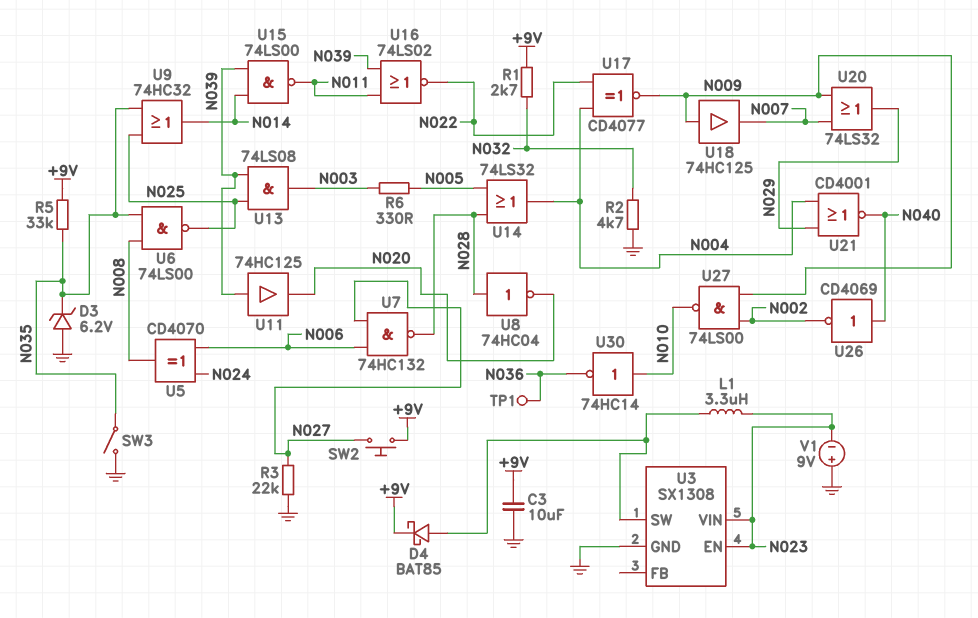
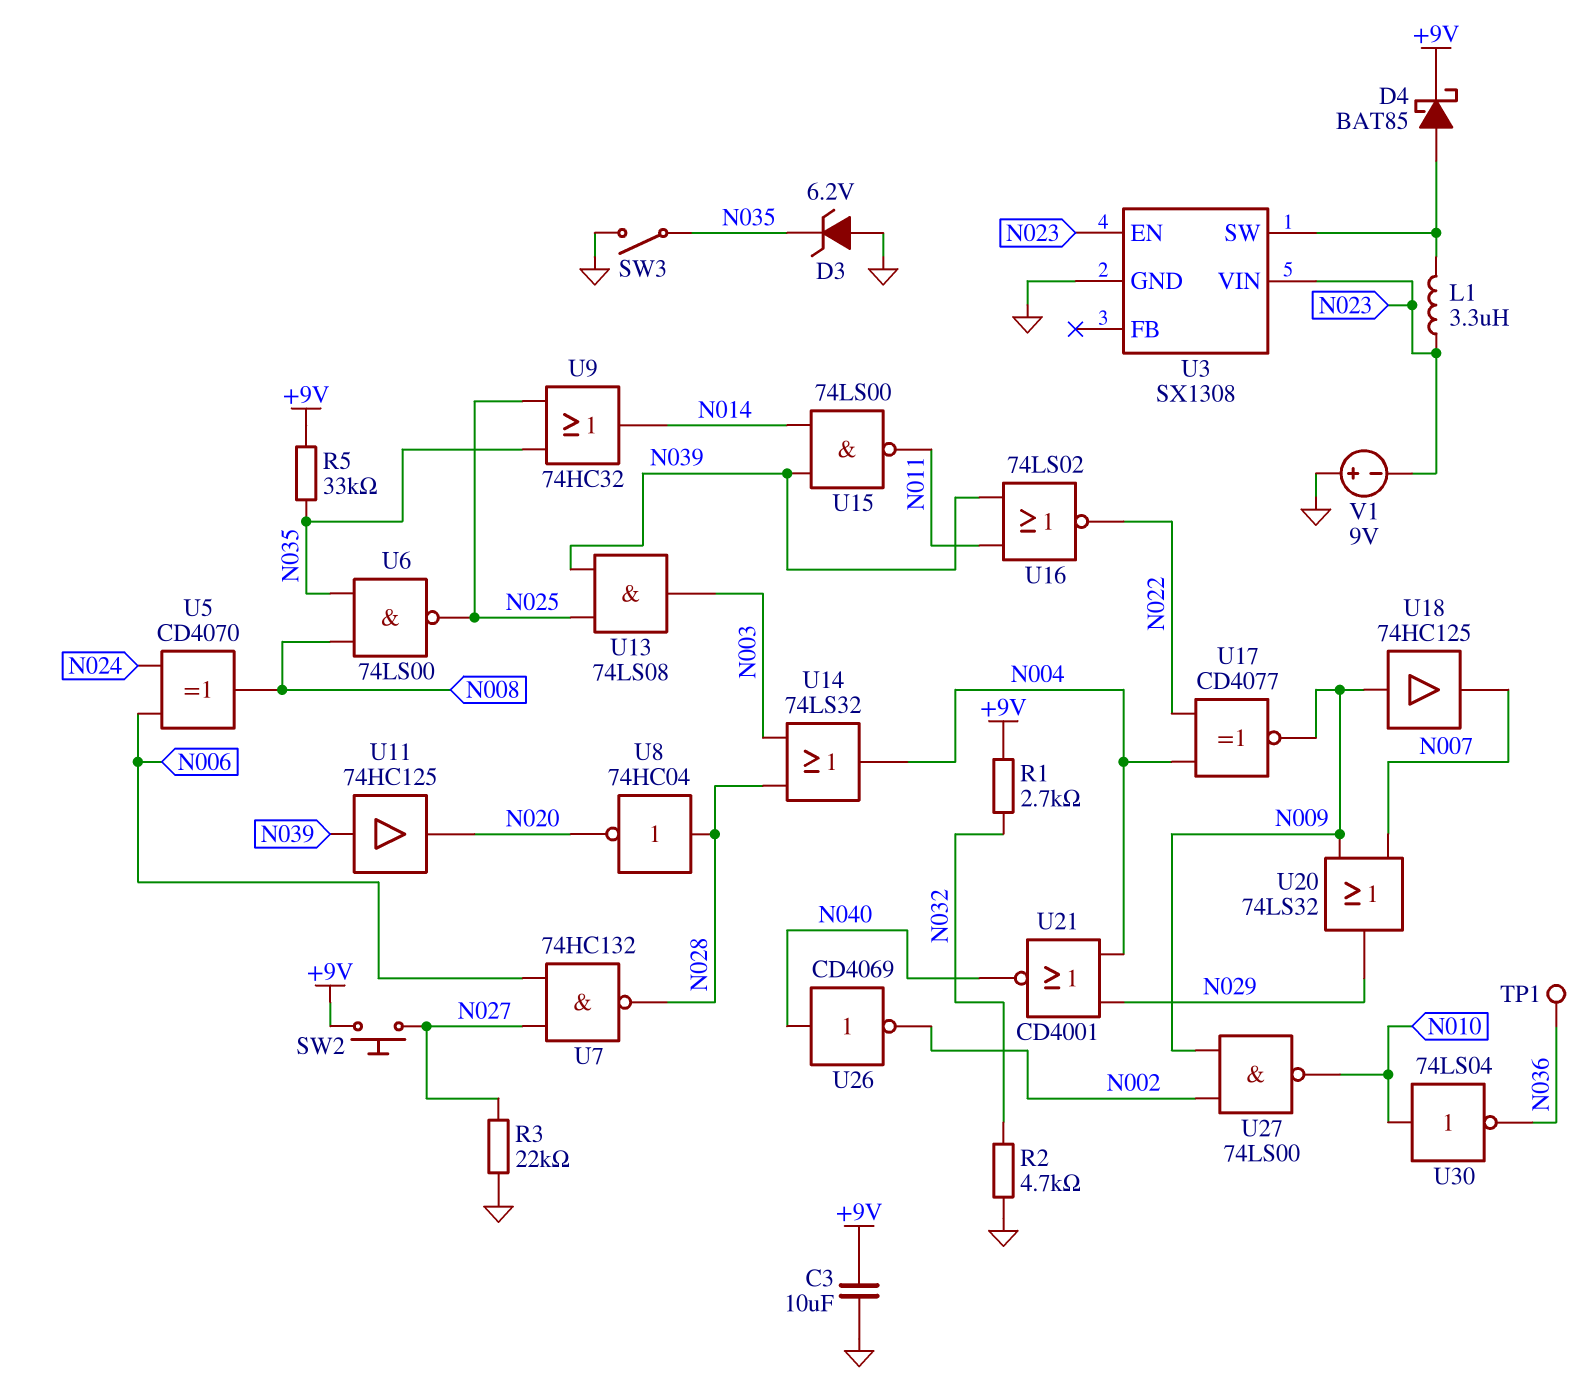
R6: 330 (N003, N005) -> none
U14: OR 74LS32 (in N005, in N028, out N004) -> OR 74LS32 (in N003, in N028, out N004)
U30: NOT 74HC14 (in N010, out N036) -> NOT 74LS04 (in N010, out N036)

